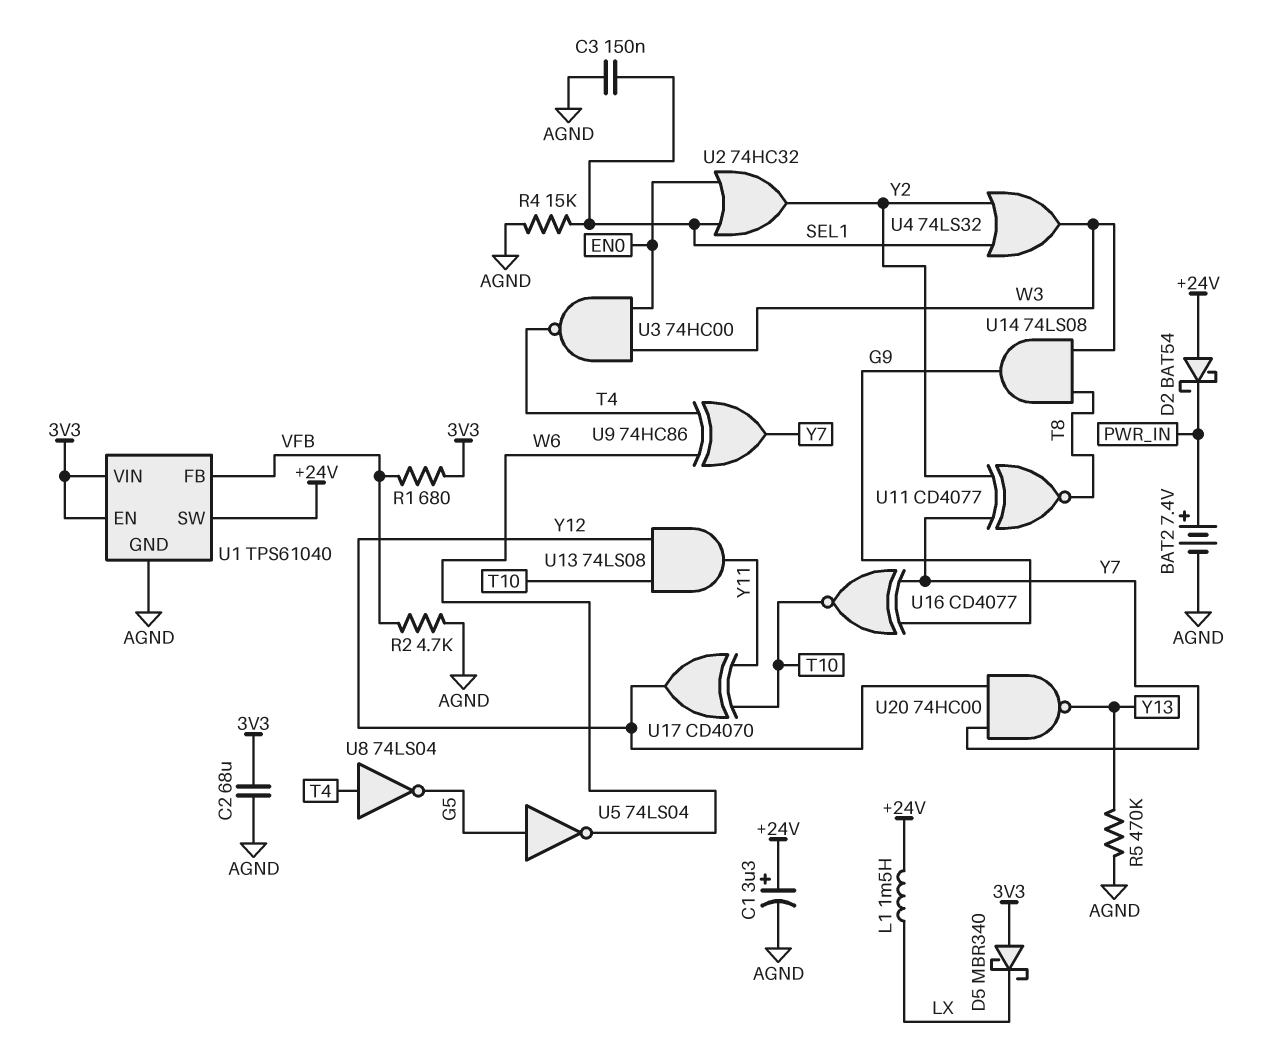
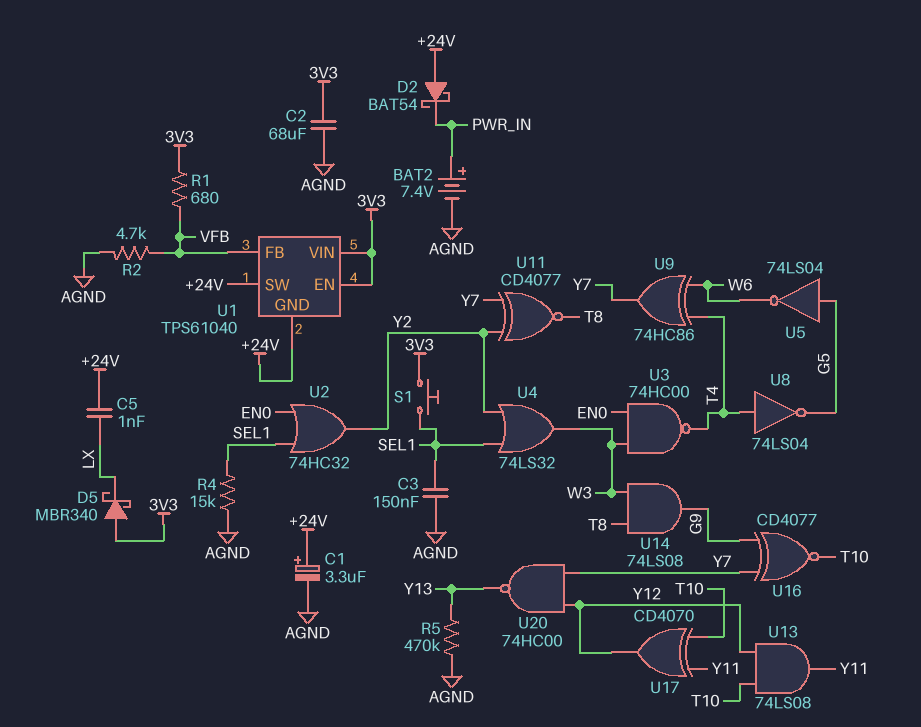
C5: none -> 1nF (+24V, LX)
L1: 1.5mH (+24V, LX) -> none
S1: none -> button (3V3, SEL1)
U1 pin GND: AGND -> +24V

